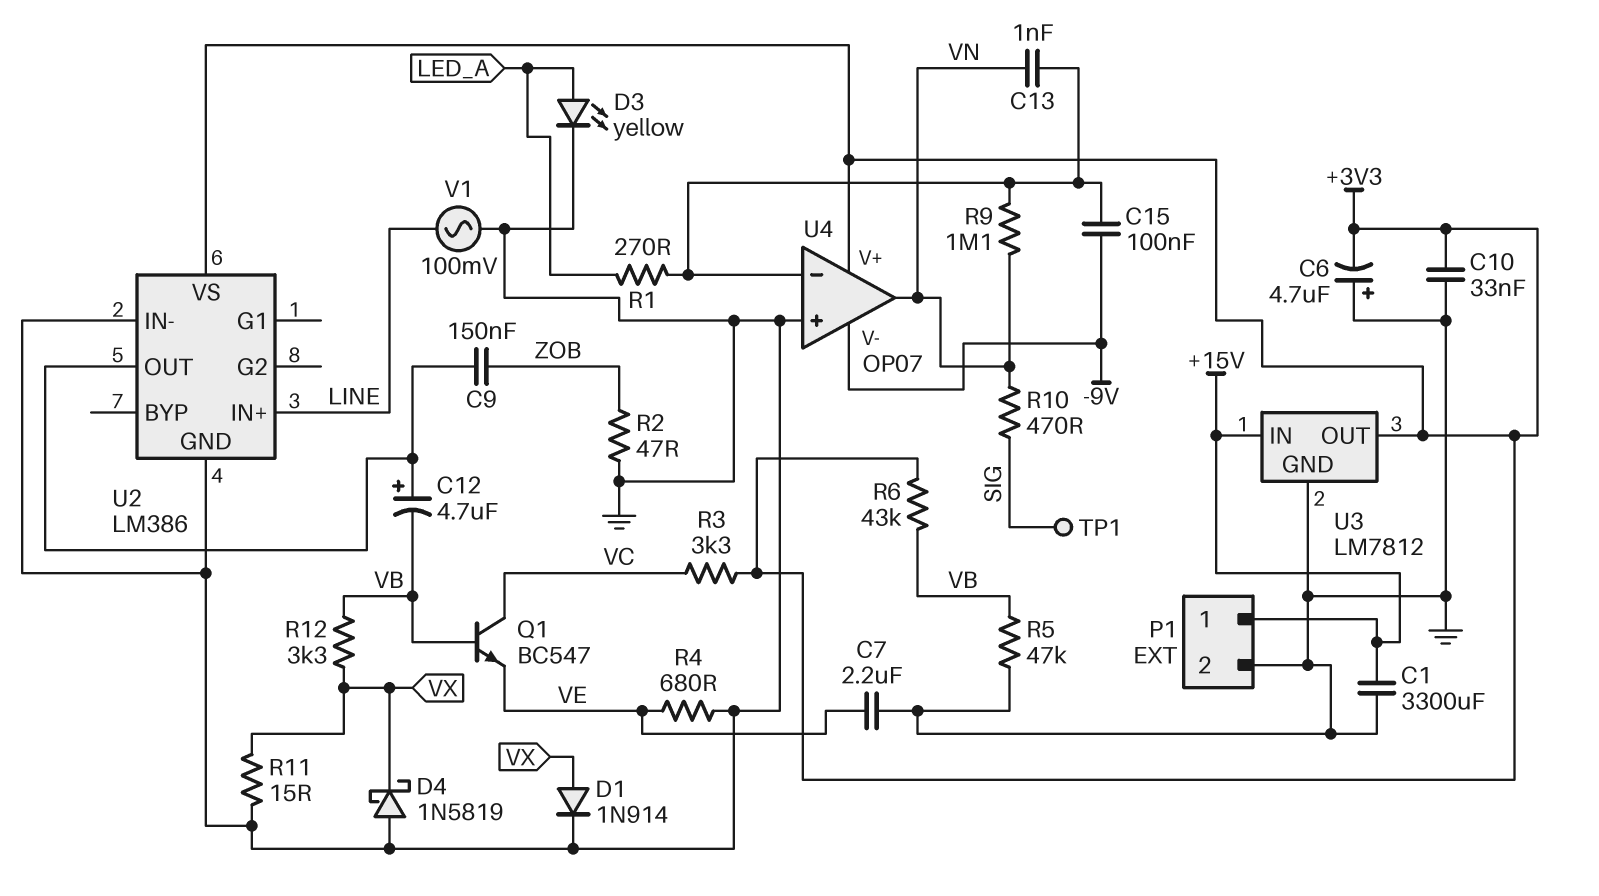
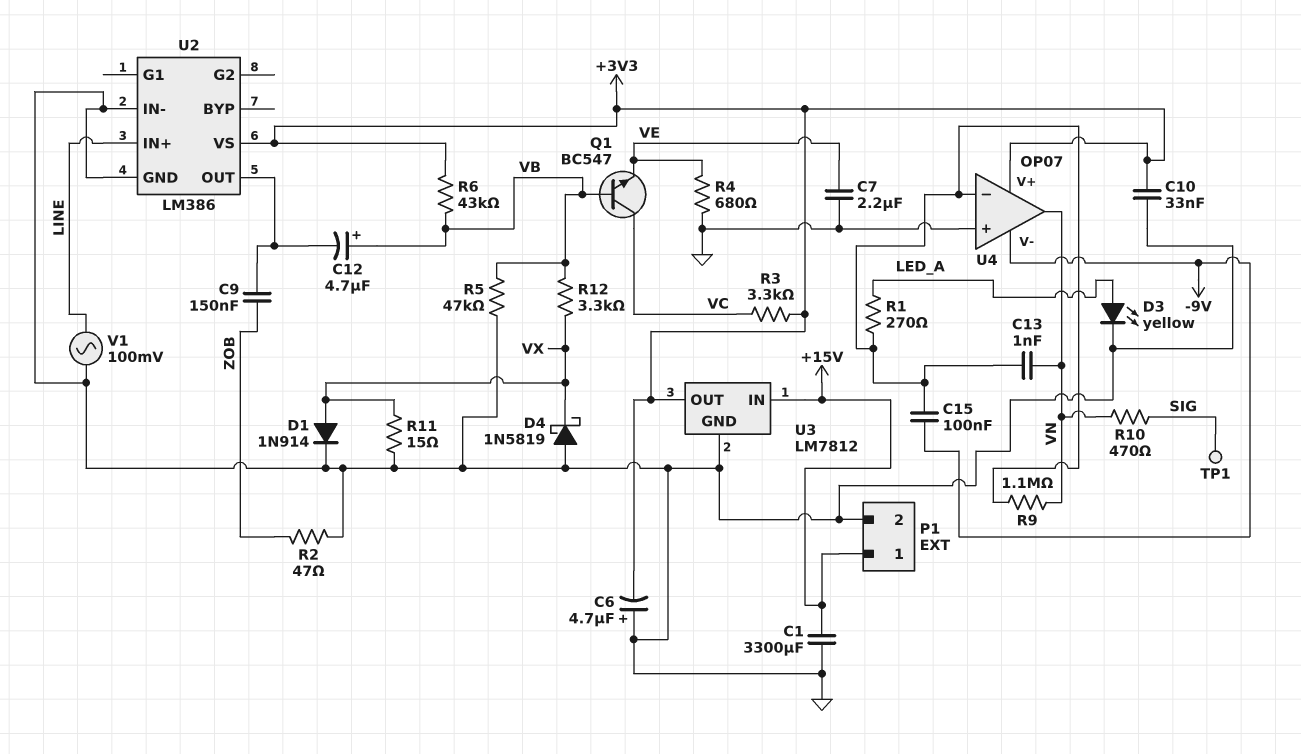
C12: 4.7uF (plus U2/OUT, minus VB) -> 4.7uF (plus VB, minus U2/OUT)

